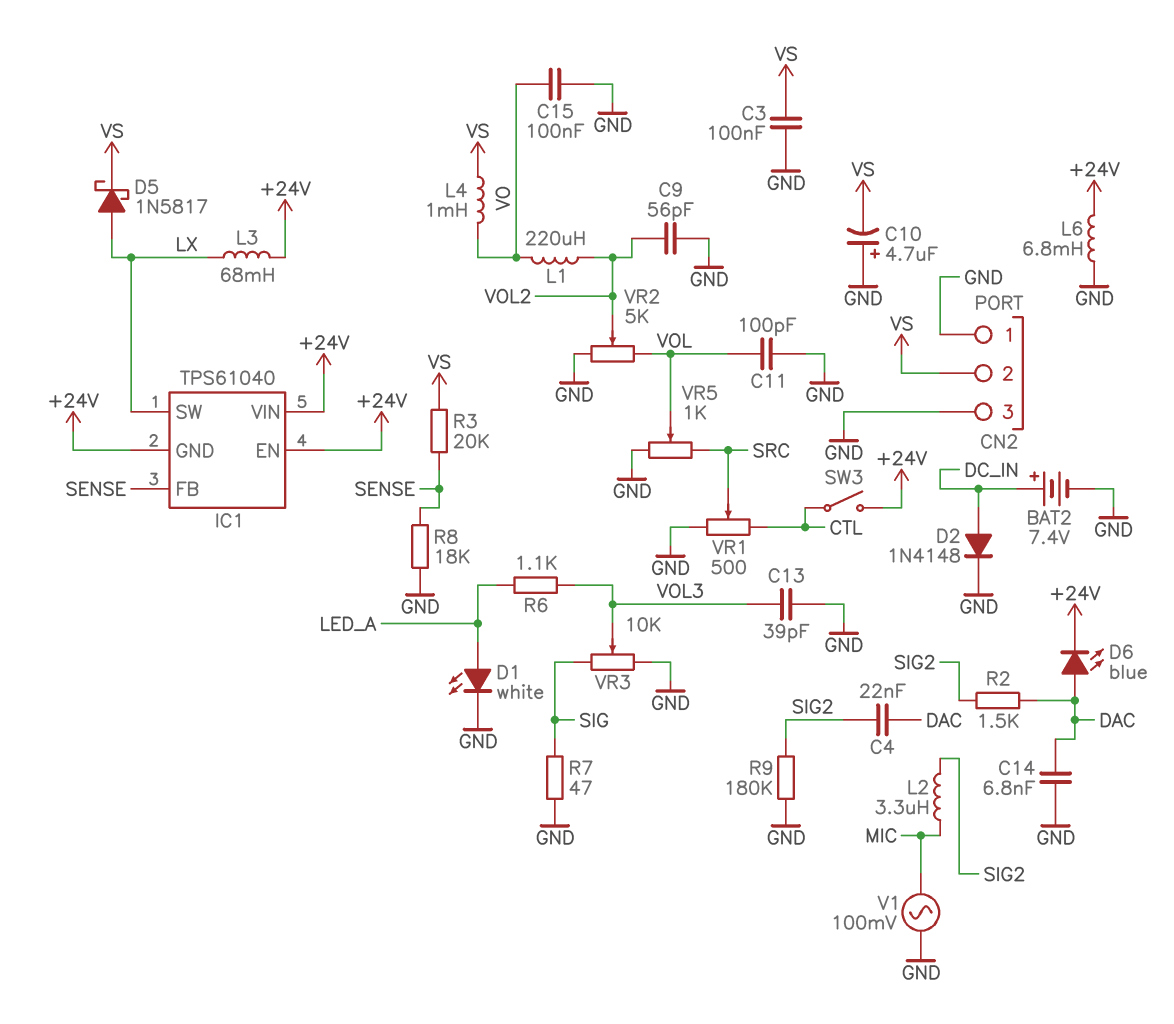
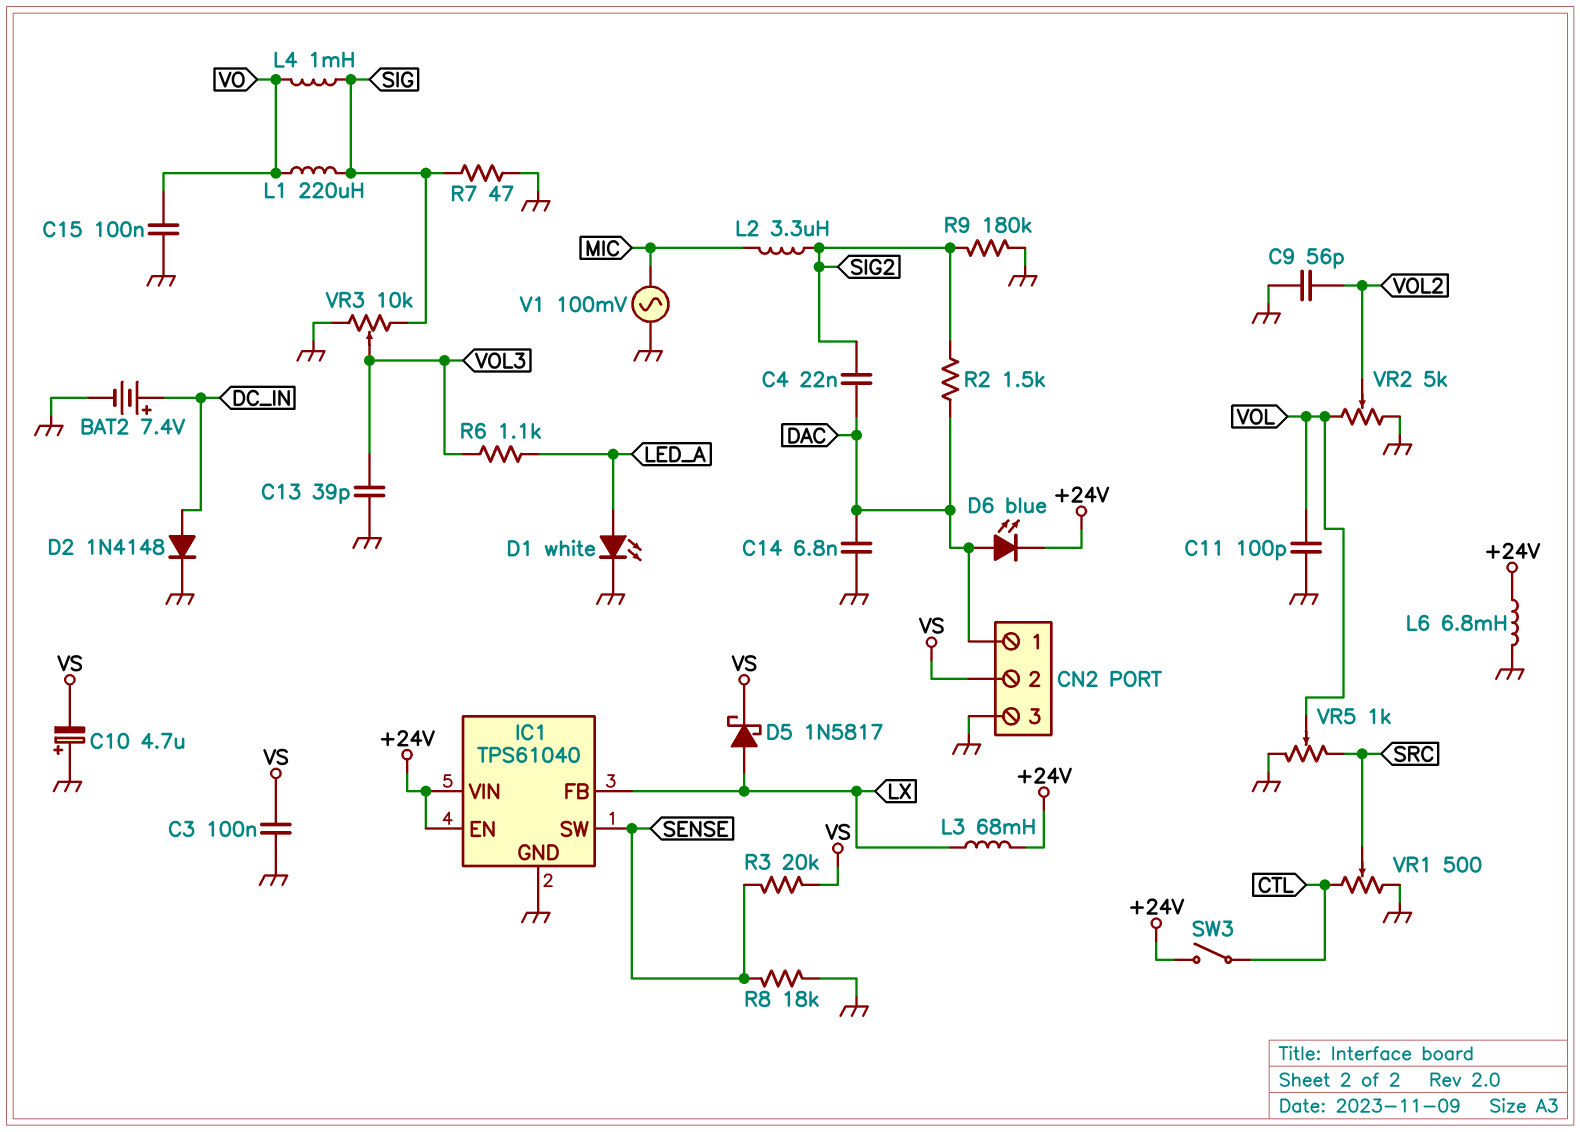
CN2 pin 1: GND -> DAC
IC1 pin FB: SENSE -> LX
IC1 pin GND: +24V -> GND
IC1 pin SW: LX -> SENSE
L1: 220uH (VO, VOL2) -> 220uH (SIG, VO)
L4: 1mH (VO, VS) -> 1mH (SIG, VO)

